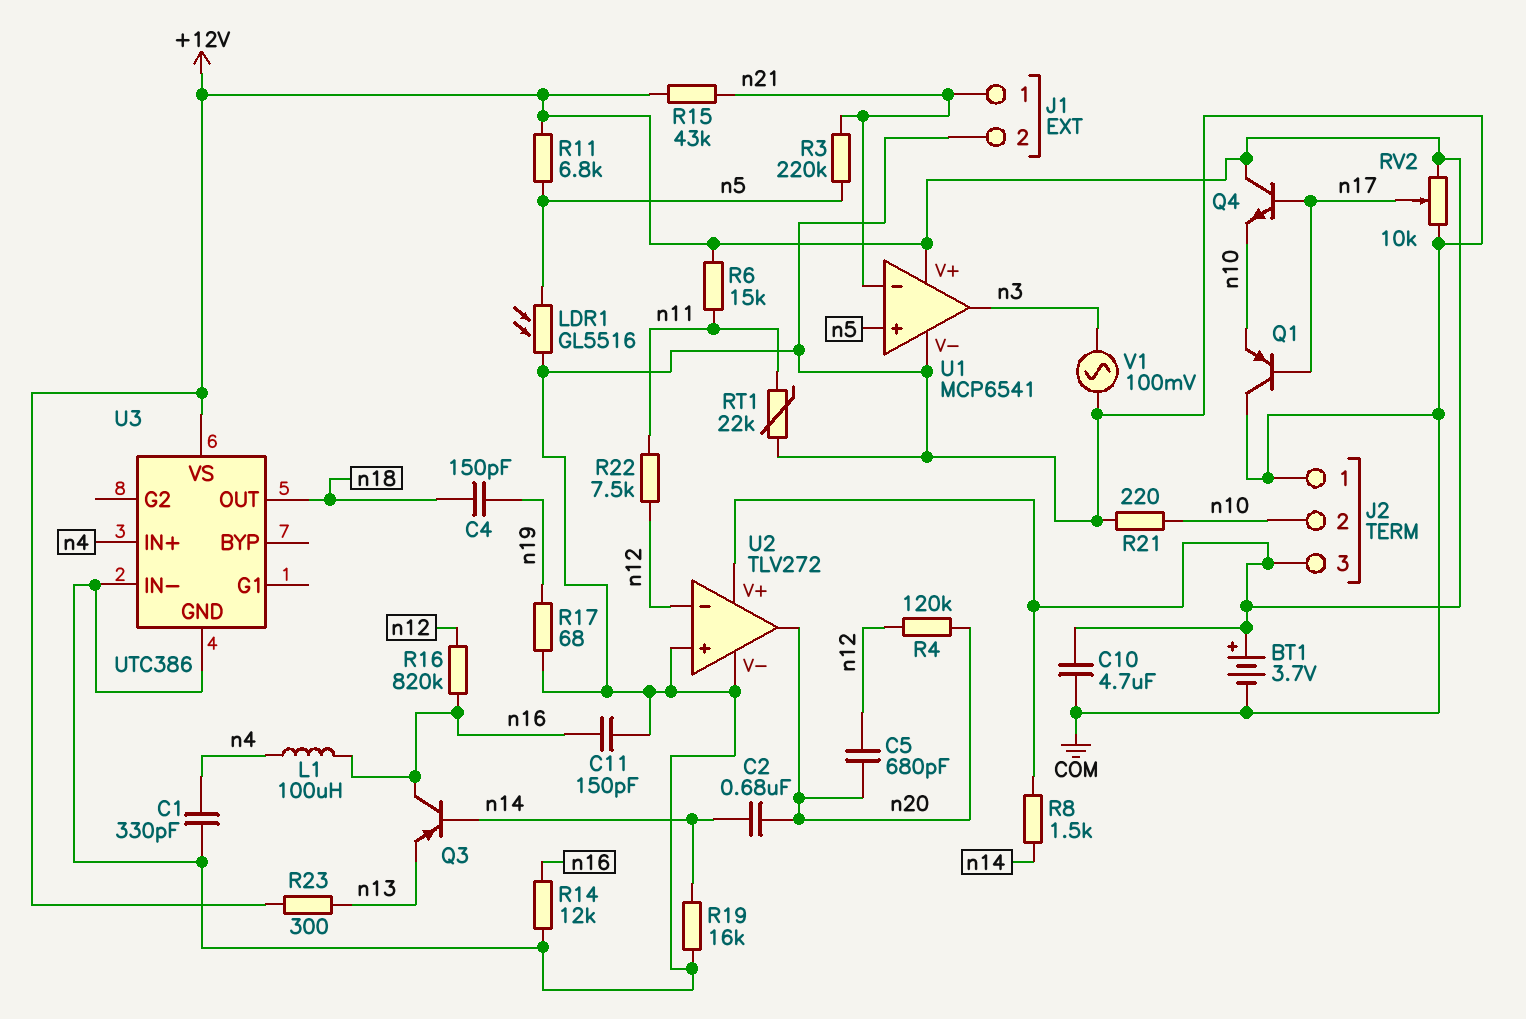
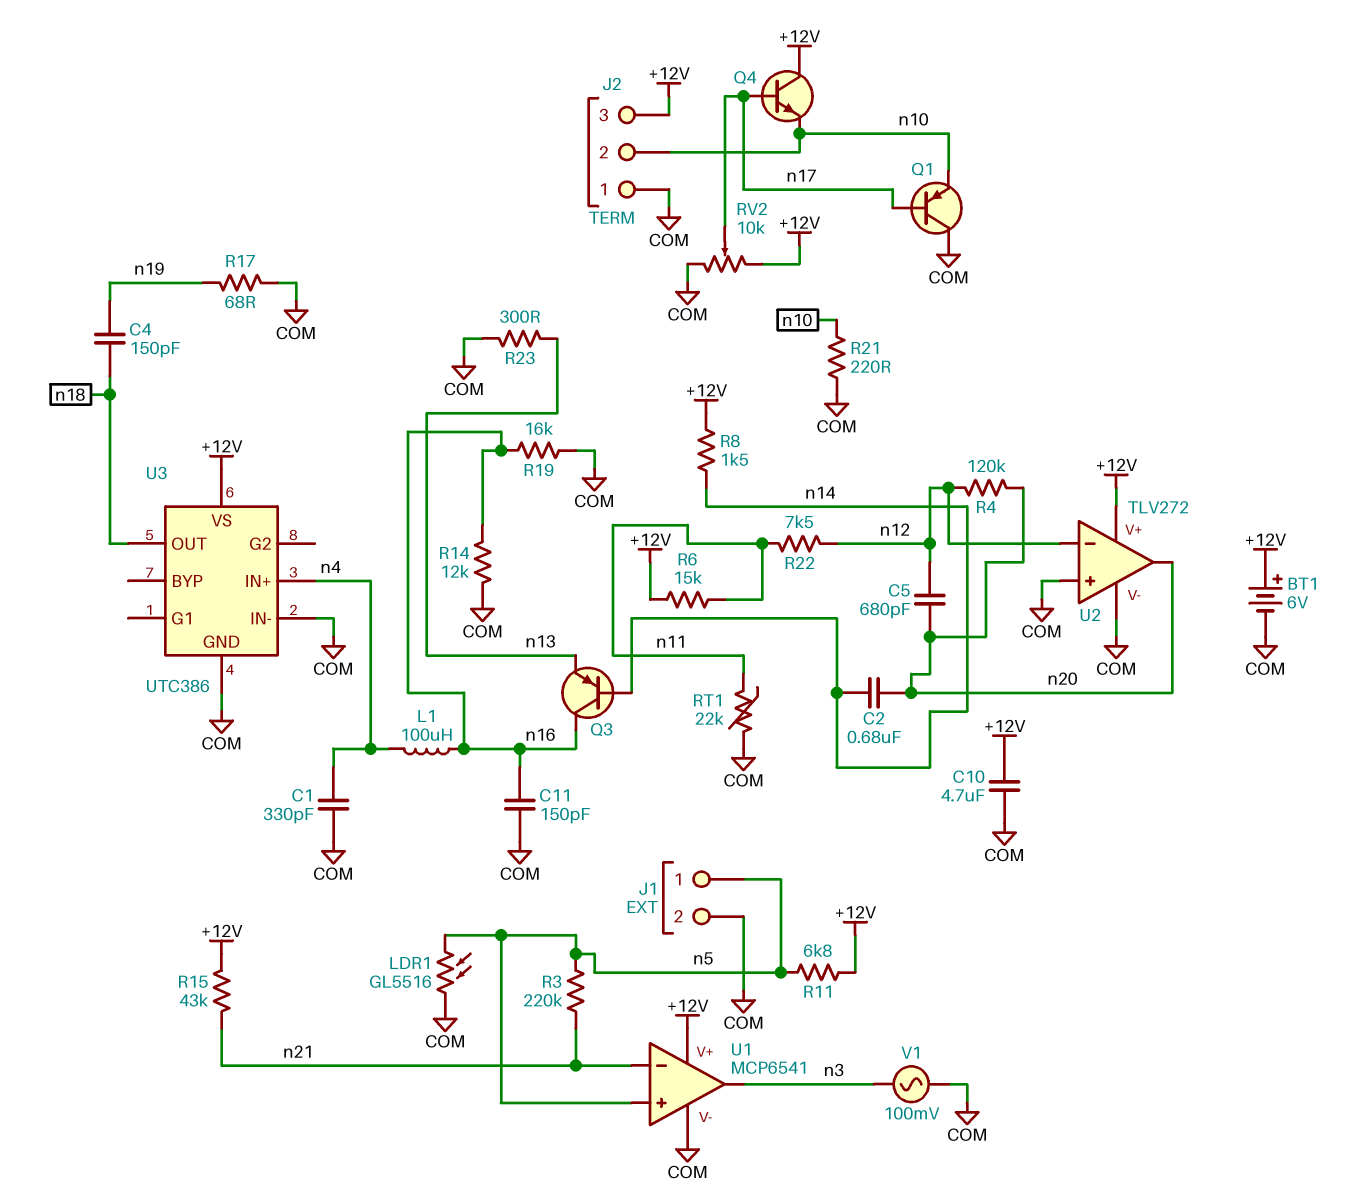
BT1: 3.7V (plus +12V, minus COM) -> 6V (plus +12V, minus COM)
J1 pin 1: n21 -> n5
R16: 820k (n12, n16) -> none
R19: 16k (COM, n14) -> 16k (COM, n16)
R23: 300 (+12V, n13) -> 300 (COM, n13)

